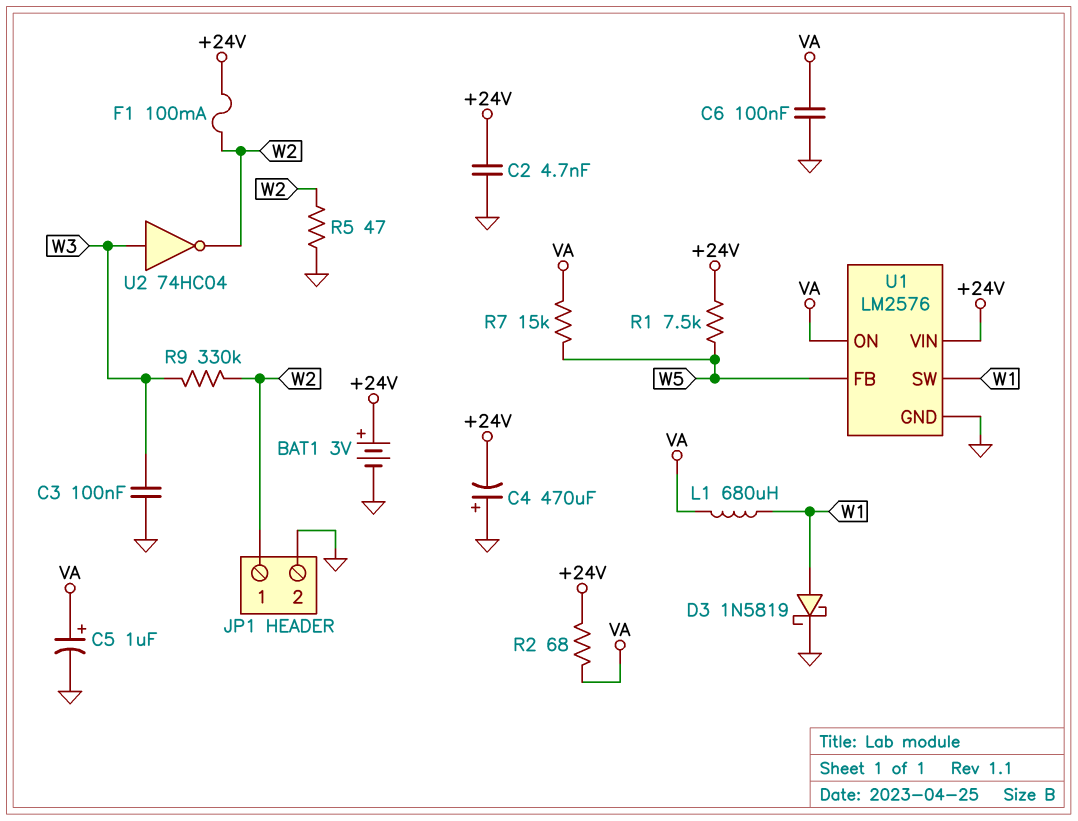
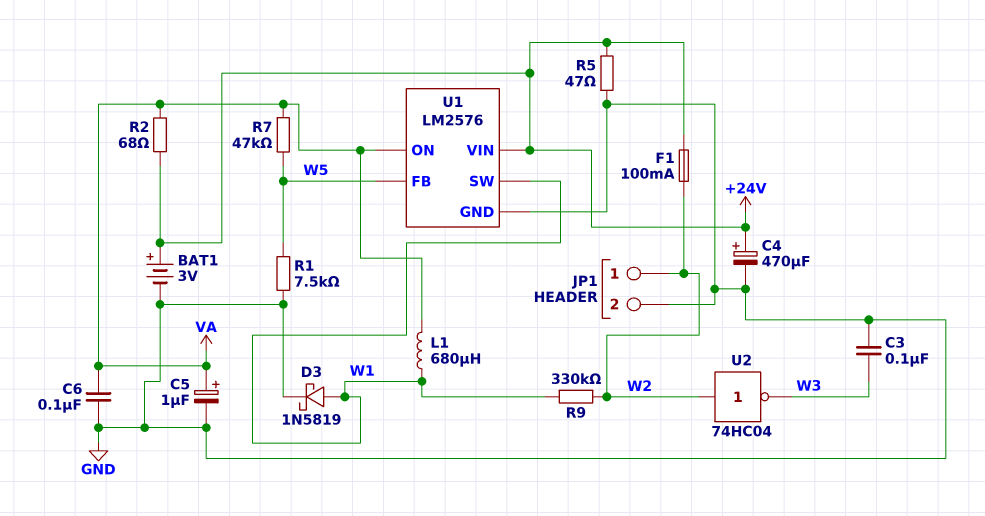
C2: 4.7nF (+24V, GND) -> none
C4: 470uF (plus GND, minus +24V) -> 470uF (plus +24V, minus GND)
R1: 7.5k (+24V, W5) -> 7.5k (GND, W5)
R5: 47 (GND, W2) -> 47 (+24V, GND)
R7: 15k (VA, W5) -> 47k (VA, W5)
R9: 330k (W2, W3) -> 330k (W1, W2)
U2: NOT 74HC04 (in W3, out W2) -> NOT 74HC04 (in W2, out W3)

